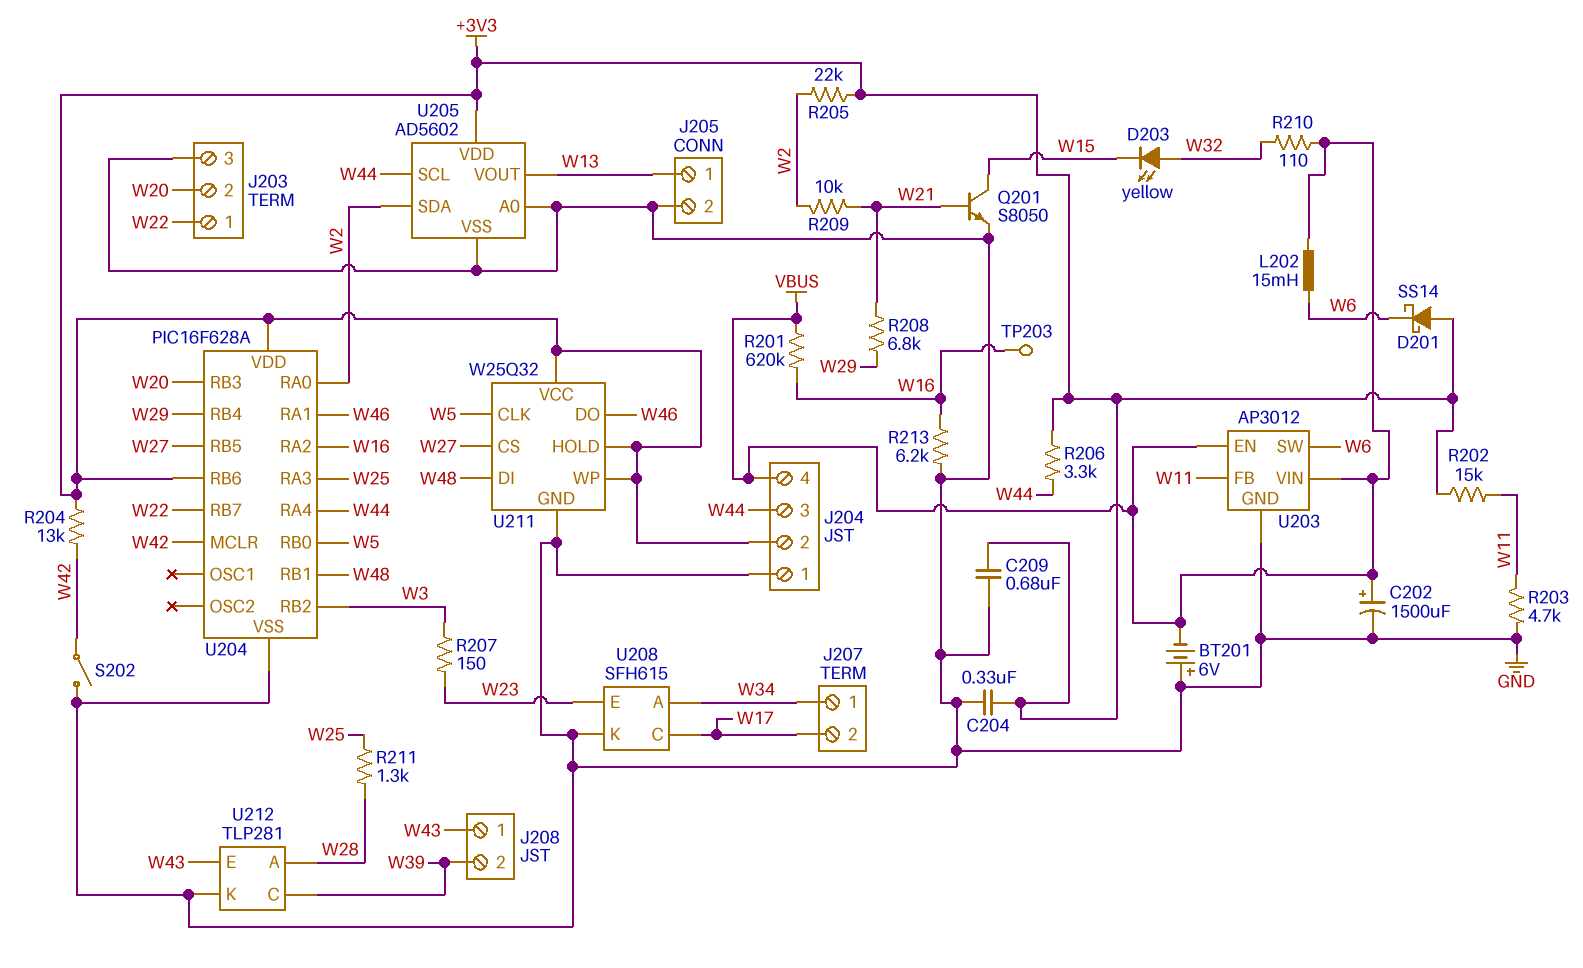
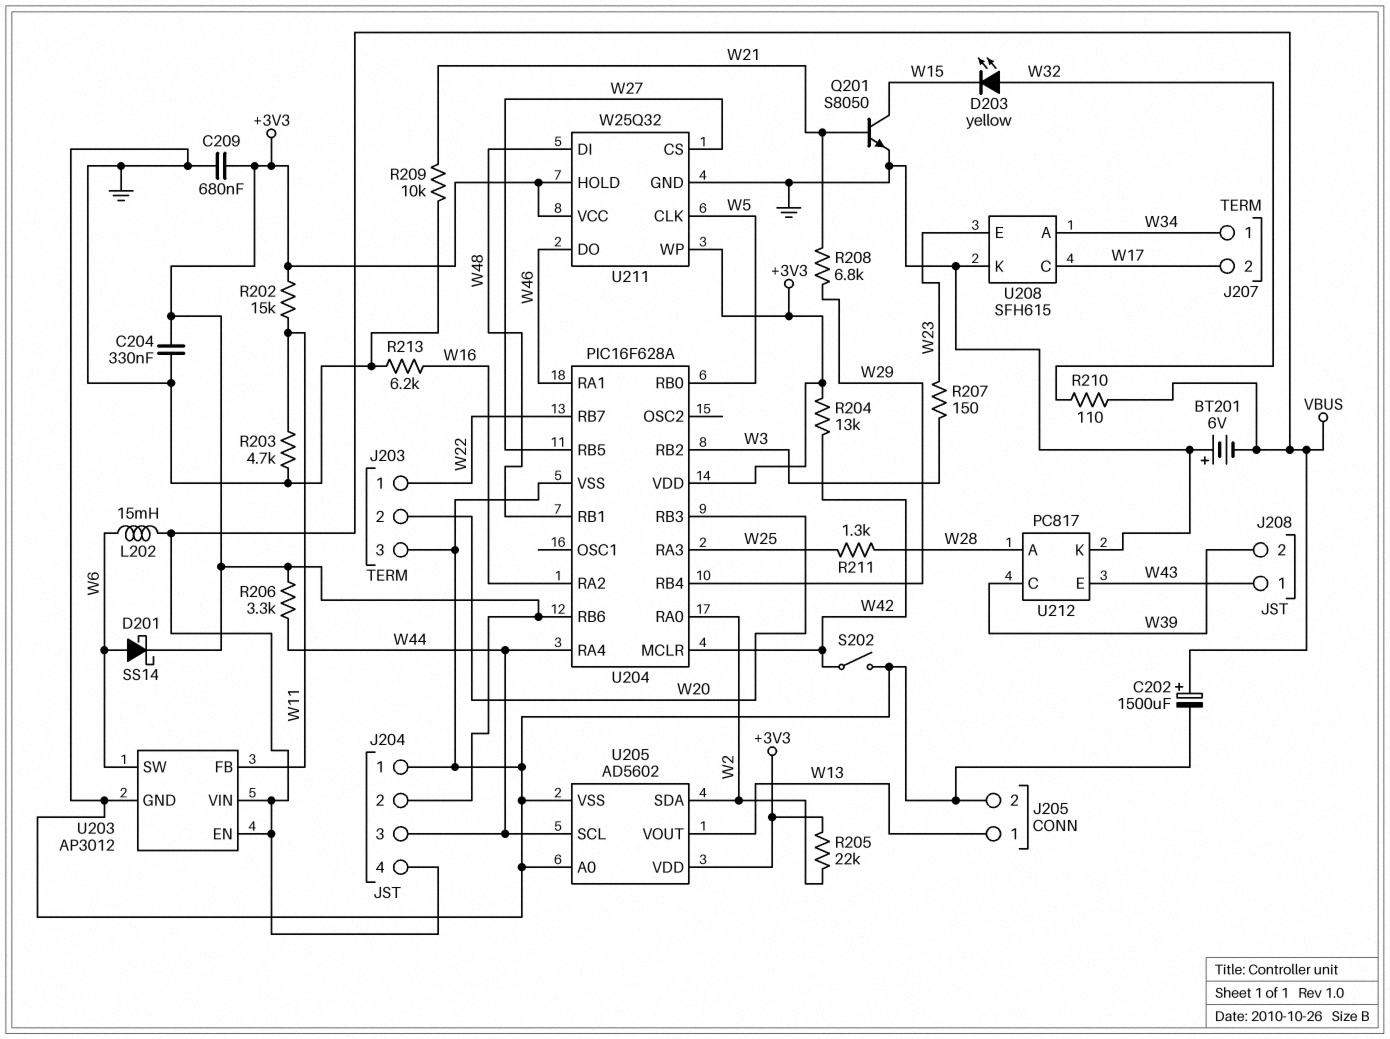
D201: schottky SS14 (A +3V3, K W6) -> schottky SS14 (A W6, K +3V3)
R201: 620k (VBUS, W16) -> none
R209: 10k (W2, W21) -> 10k (GND, W21)
TP203: test point (W16) -> none
U212: TLP281 -> PC817

